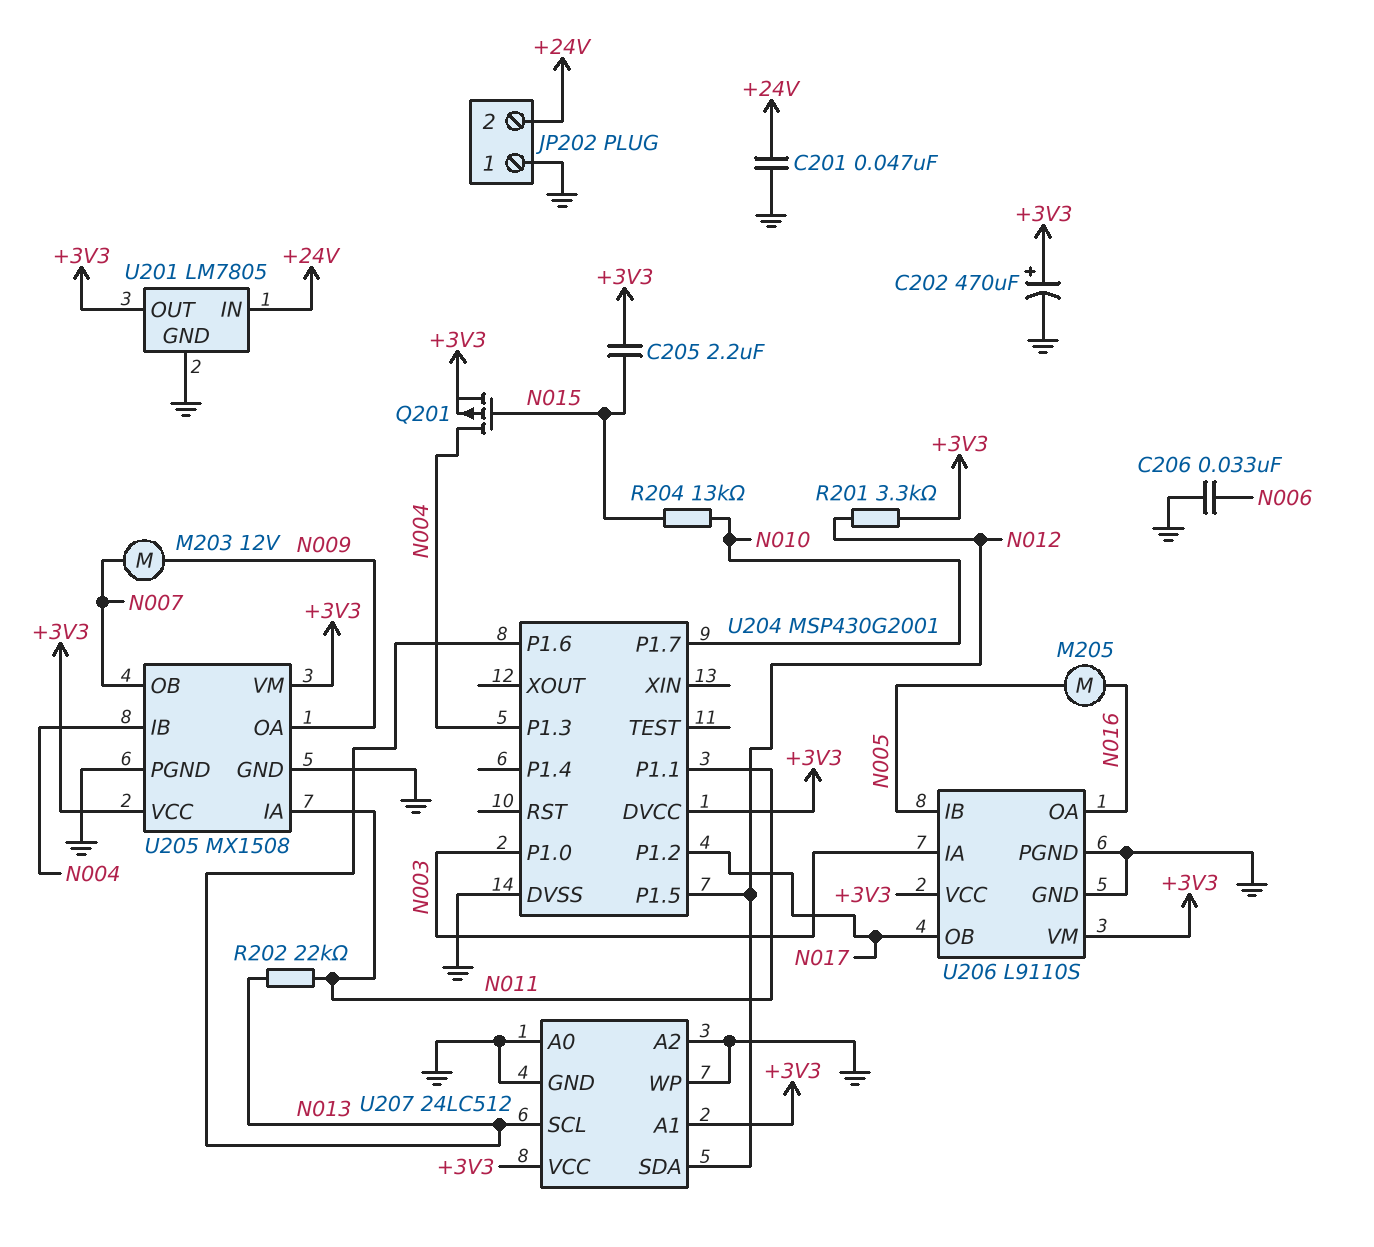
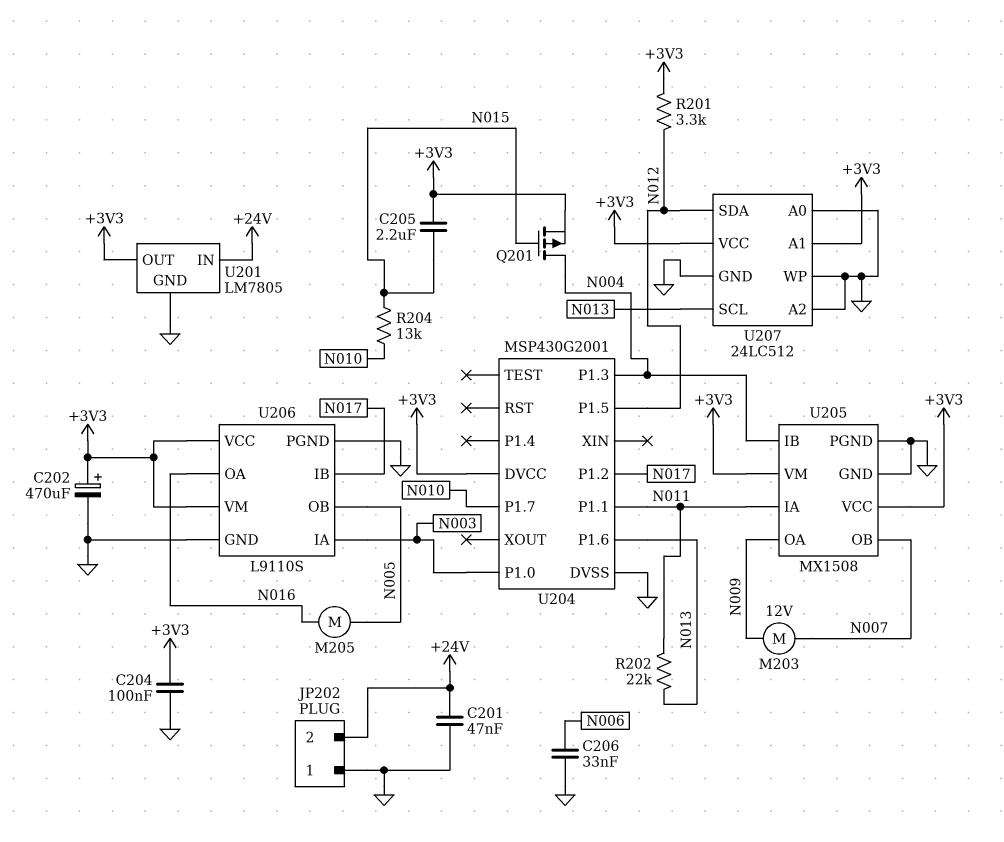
C204: none -> 100nF (+3V3, GND)
U206 pin IB: N005 -> N017
U206 pin OB: N017 -> N005

